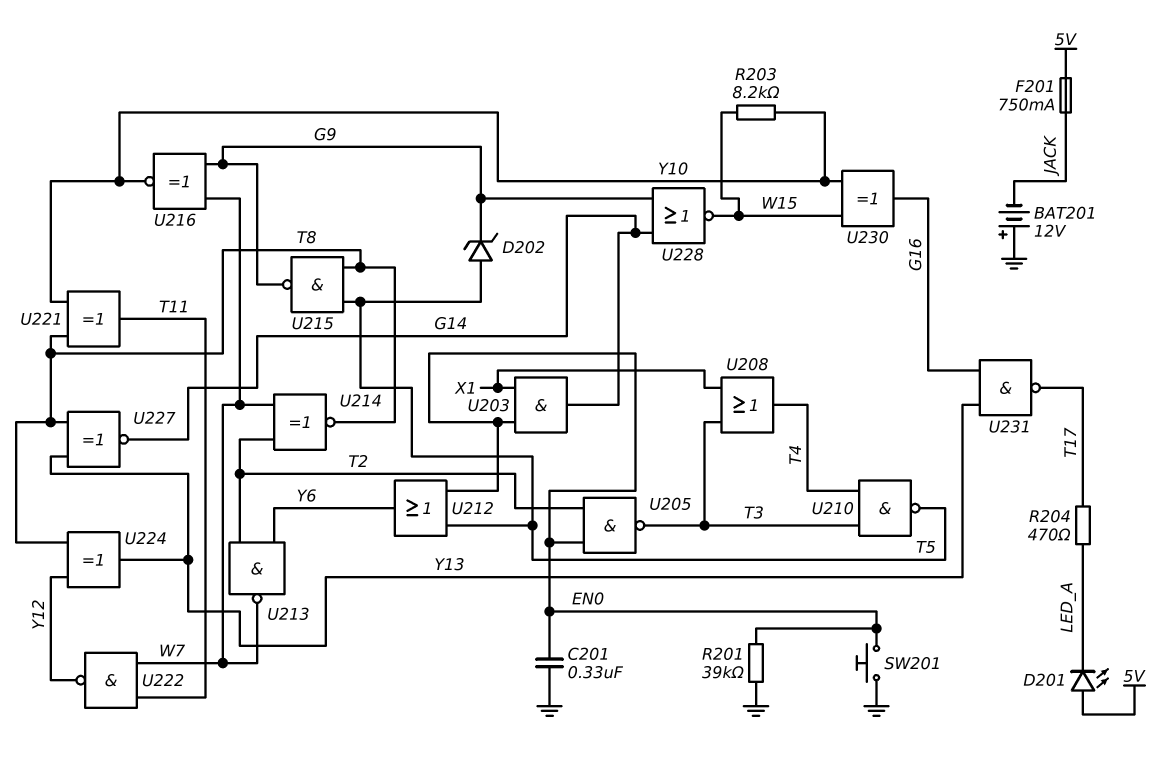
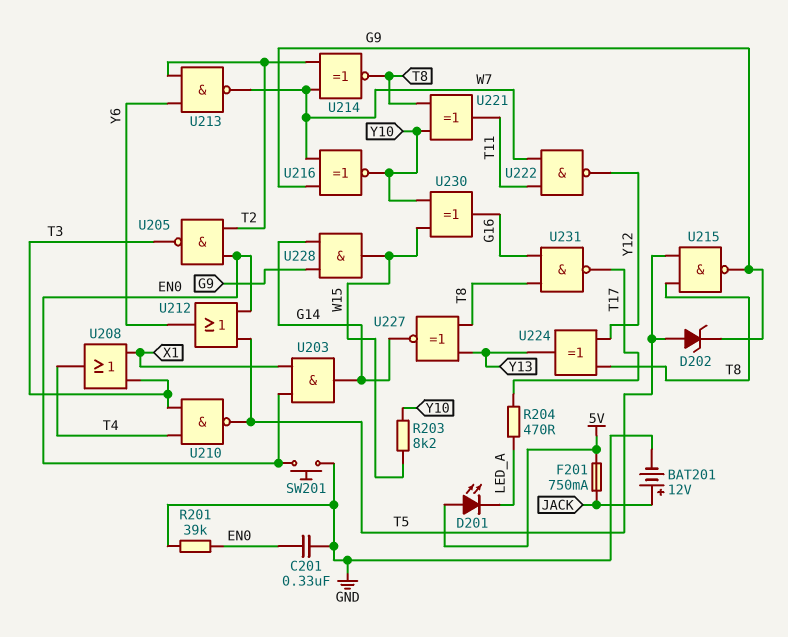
BAT201: 12V (plus GND, minus JACK) -> 12V (plus JACK, minus GND)
U228: NOR (in G9, in G14, out W15) -> AND (in G9, in G14, out W15)
U231: NAND (in G16, in Y13, out T17) -> NAND (in G16, in T8, out T17)

